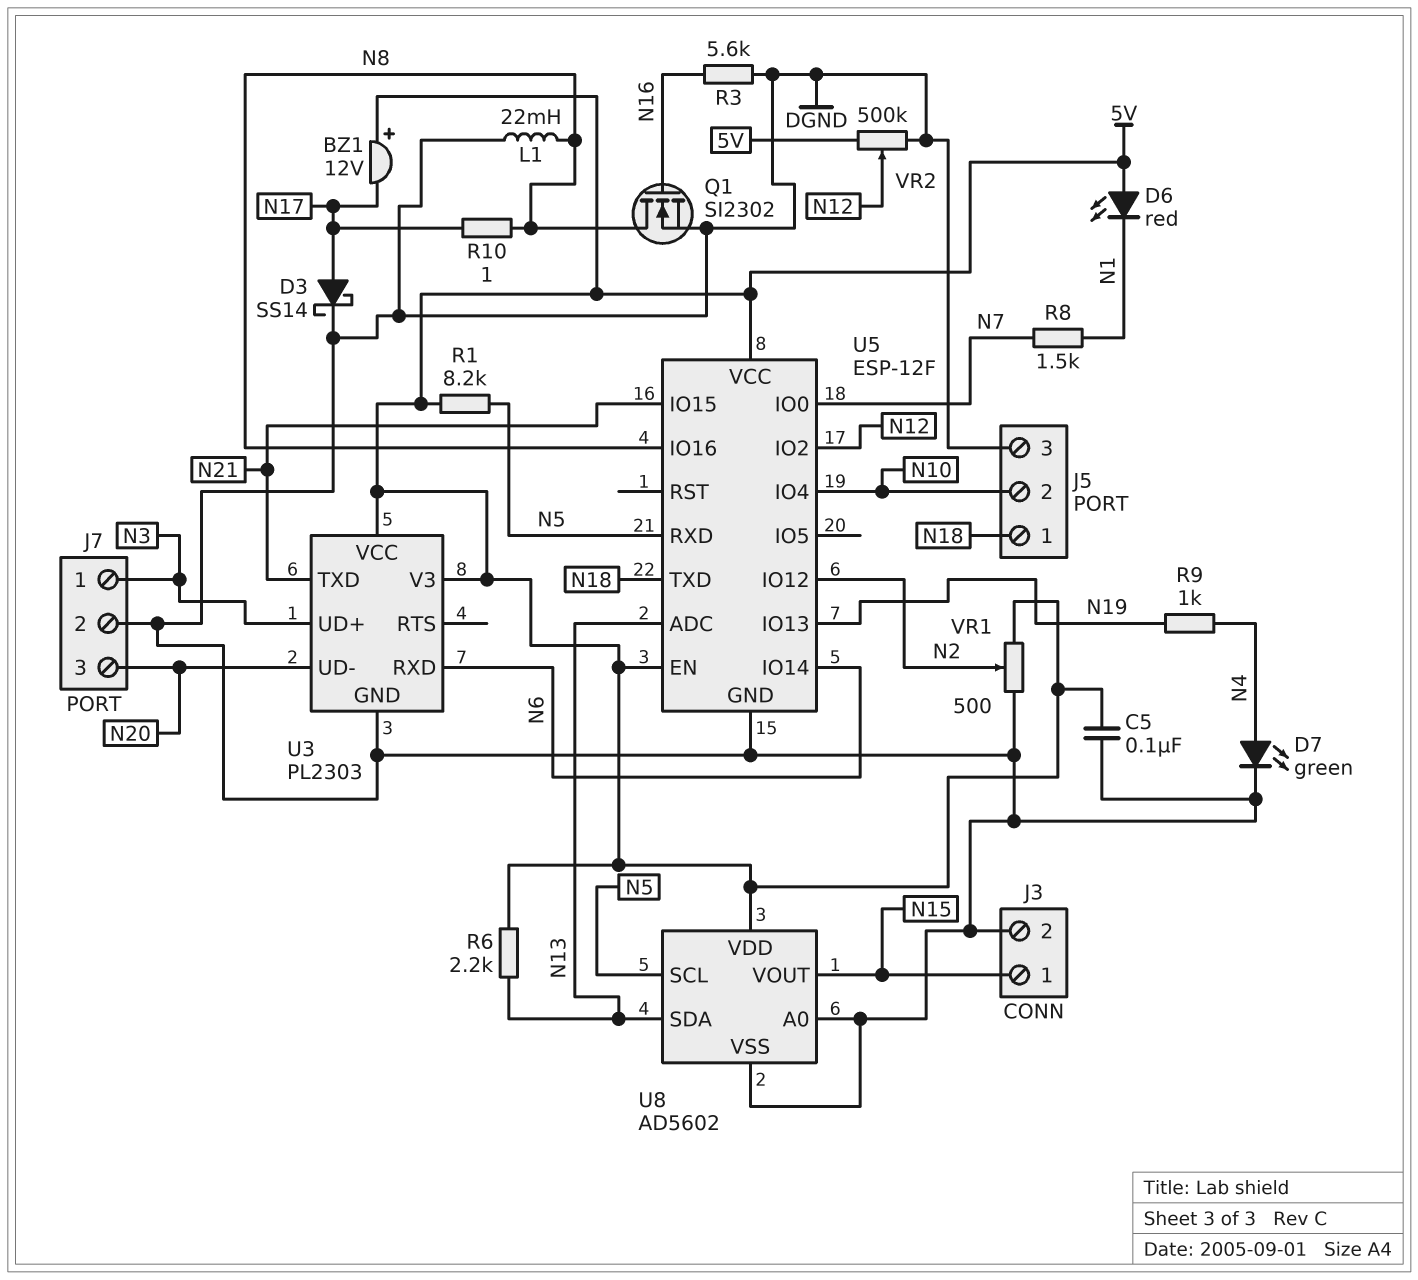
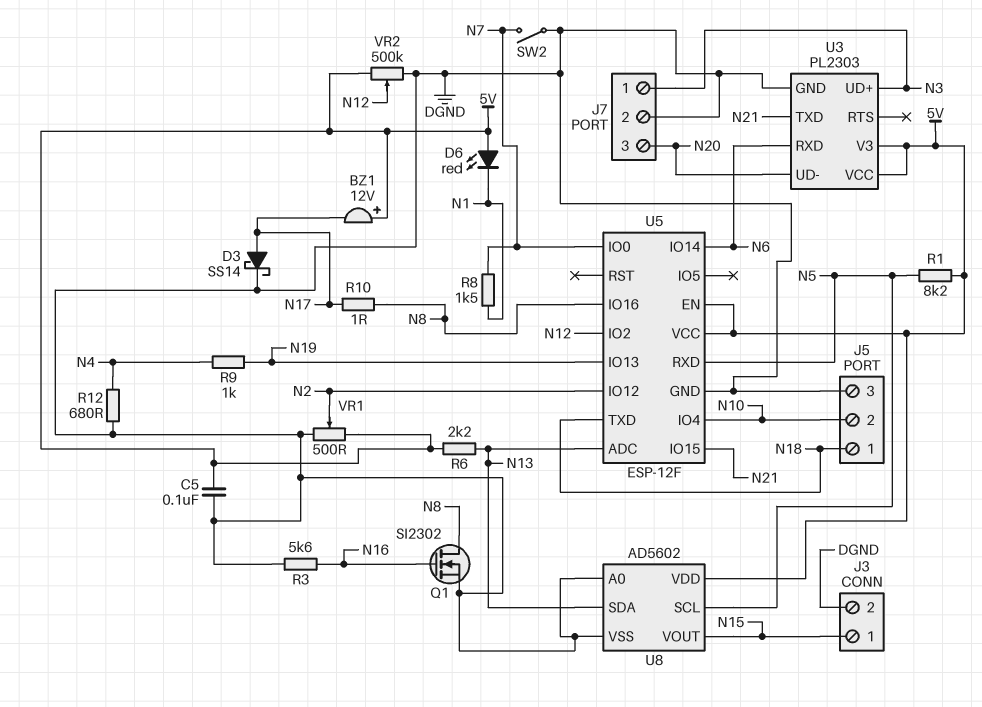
D7: LED green (A N4, K DGND) -> none
L1: 22mH (DGND, N8) -> none
R12: none -> 680 (DGND, N4)
SW2: none -> switch (DGND, N7)

